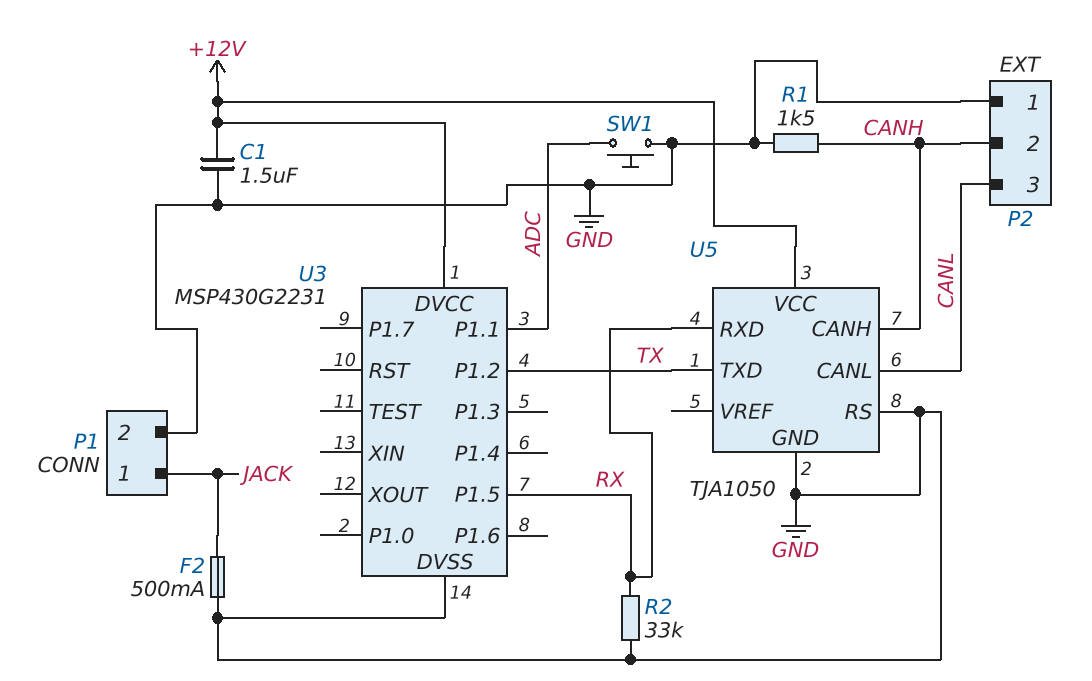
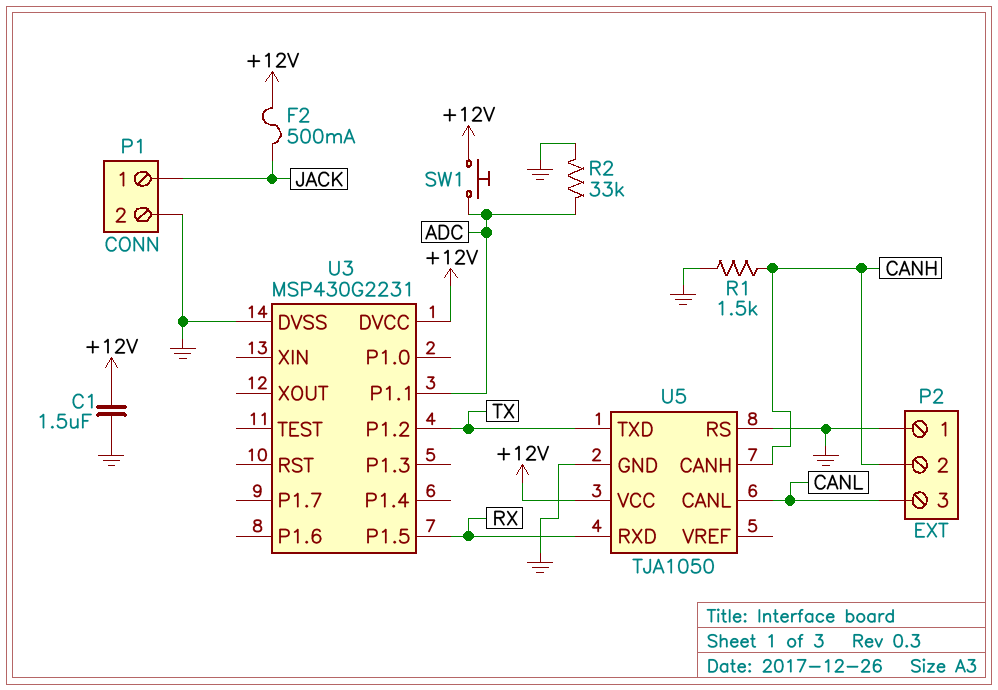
F2: 500mA (GND, JACK) -> 500mA (+12V, JACK)
R2: 33k (GND, RX) -> 33k (ADC, GND)
SW1: button (ADC, GND) -> button (+12V, ADC)

